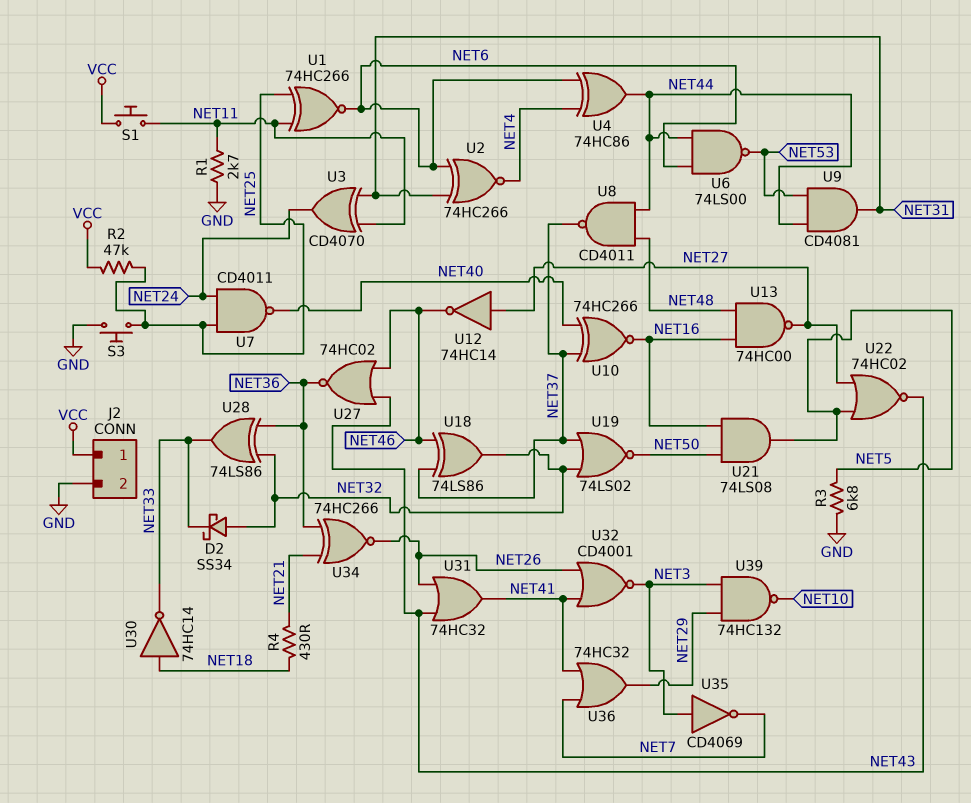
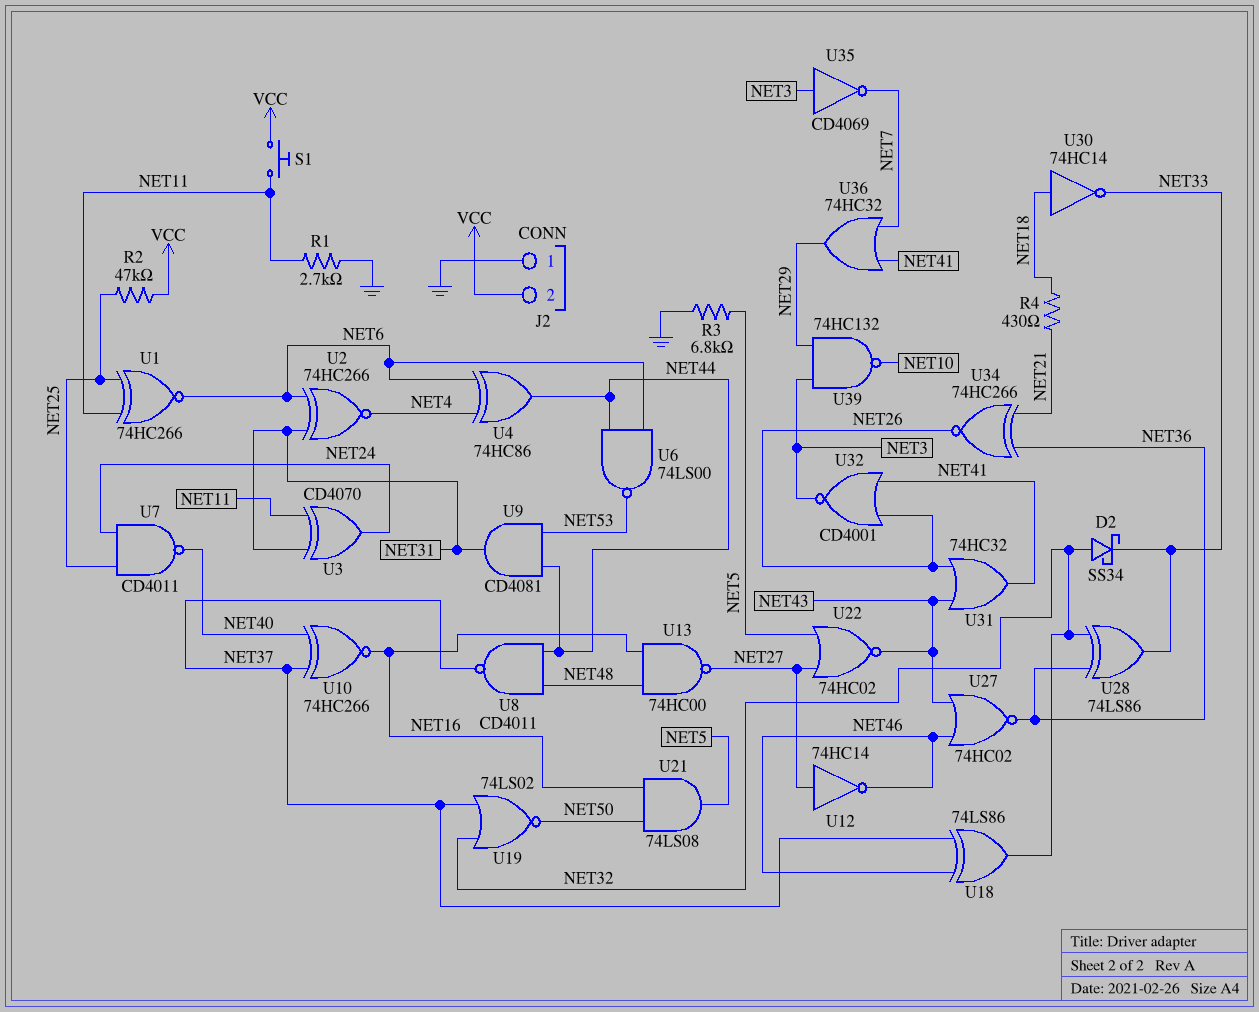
J2 pin 1: VCC -> GND
J2 pin 2: GND -> VCC
S3: button (GND, NET25) -> none

